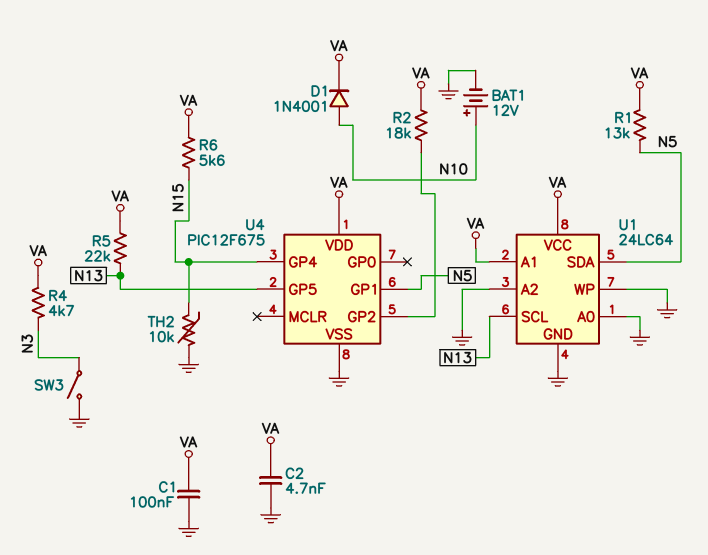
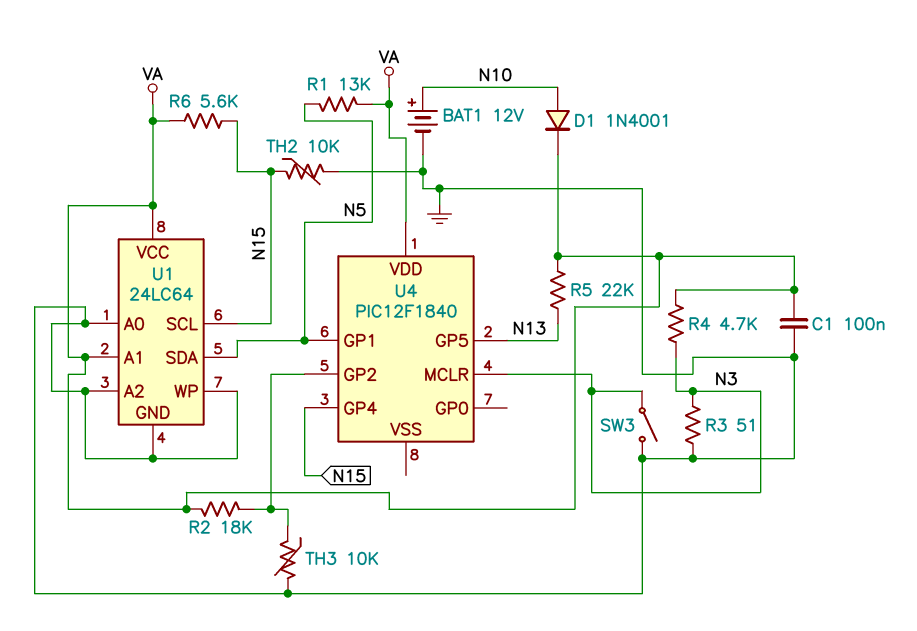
C2: 4.7nF (GND, VA) -> none
R3: none -> 51 (GND, N3)
TH3: none -> 10k (GND, U4/GP2)
U1 pin SCL: N13 -> N15
U4: PIC12F675 -> PIC12F1840
U4 pin MCLR: none -> N3
U4 pin VSS: GND -> none

